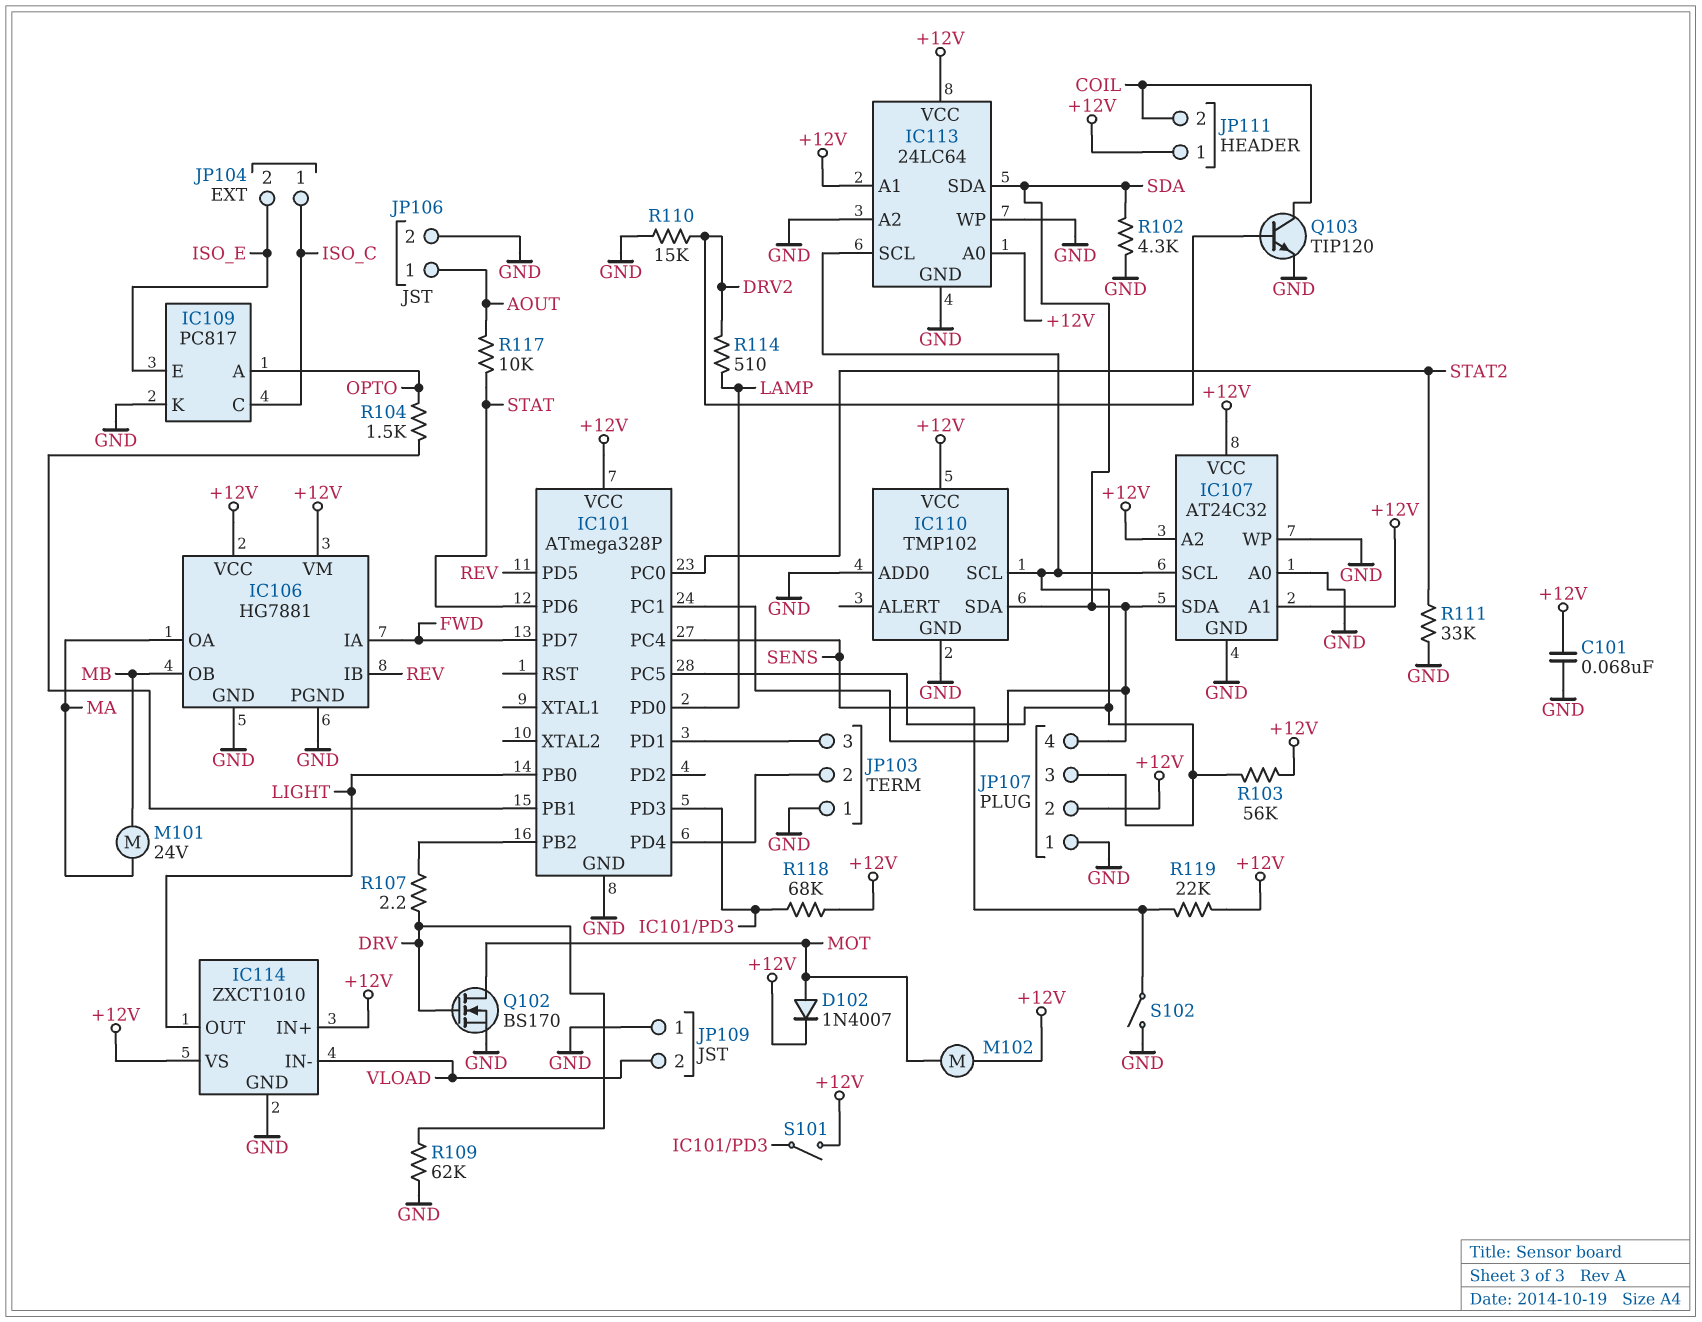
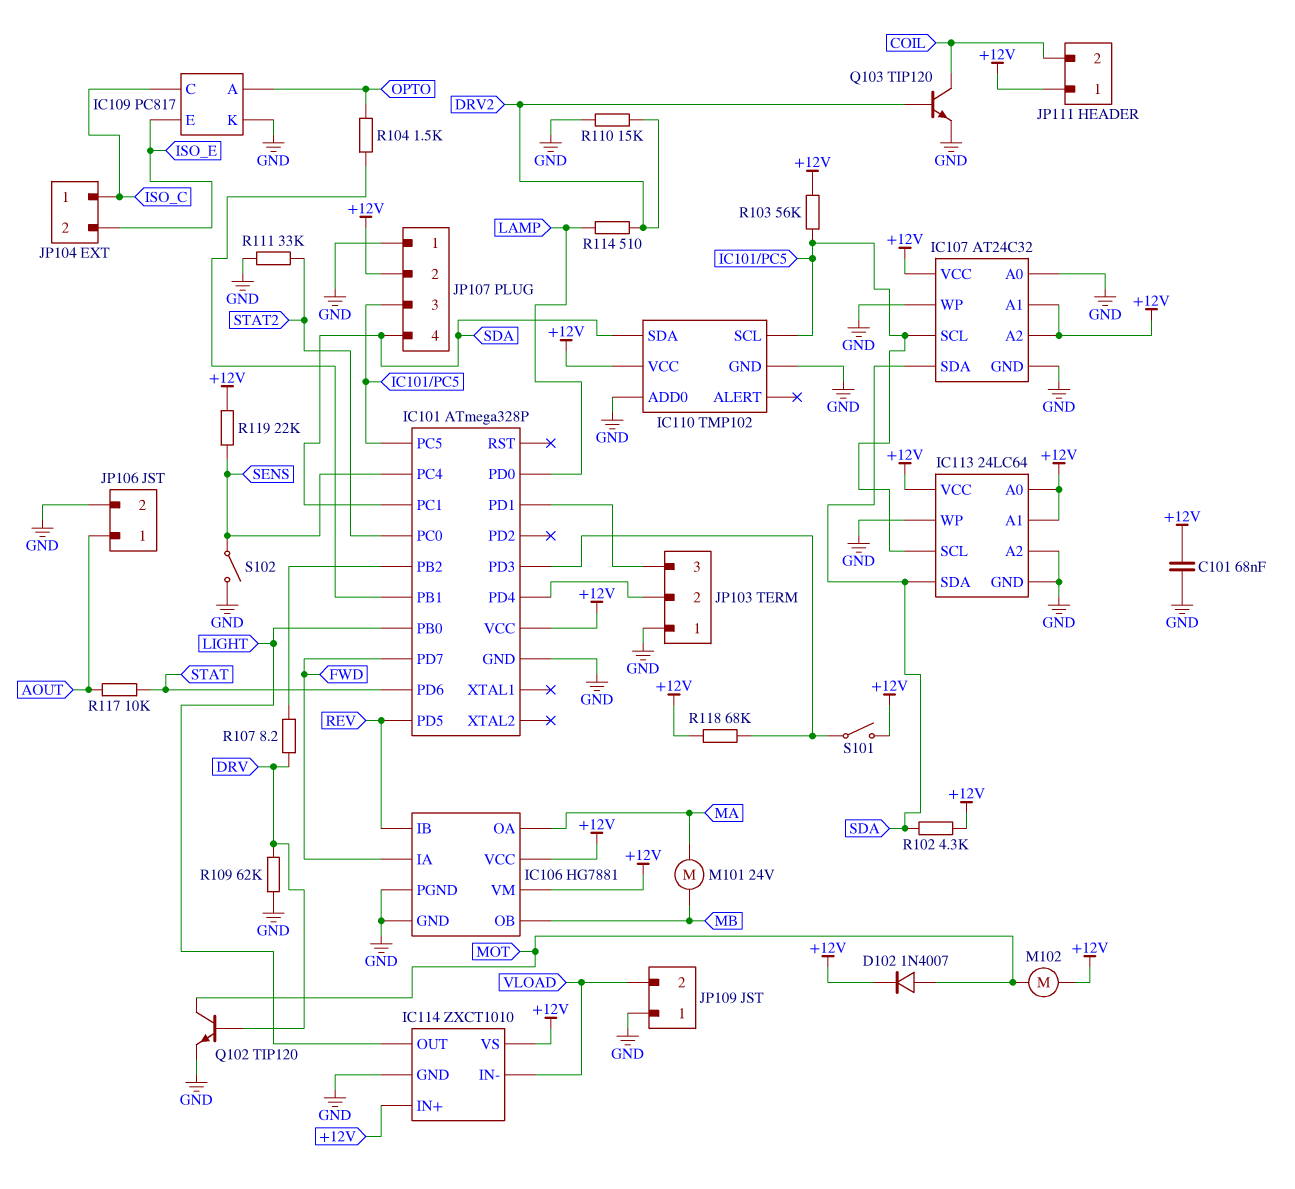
Q102: NMOS BS170 (G DRV, D MOT, S GND) -> NPN TIP120 (B DRV, C MOT, E GND)
R102: 4.3k (GND, SDA) -> 4.3k (+12V, SDA)
R107: 2.2 (DRV, IC101/PB2) -> 8.2 (DRV, IC101/PB2)

